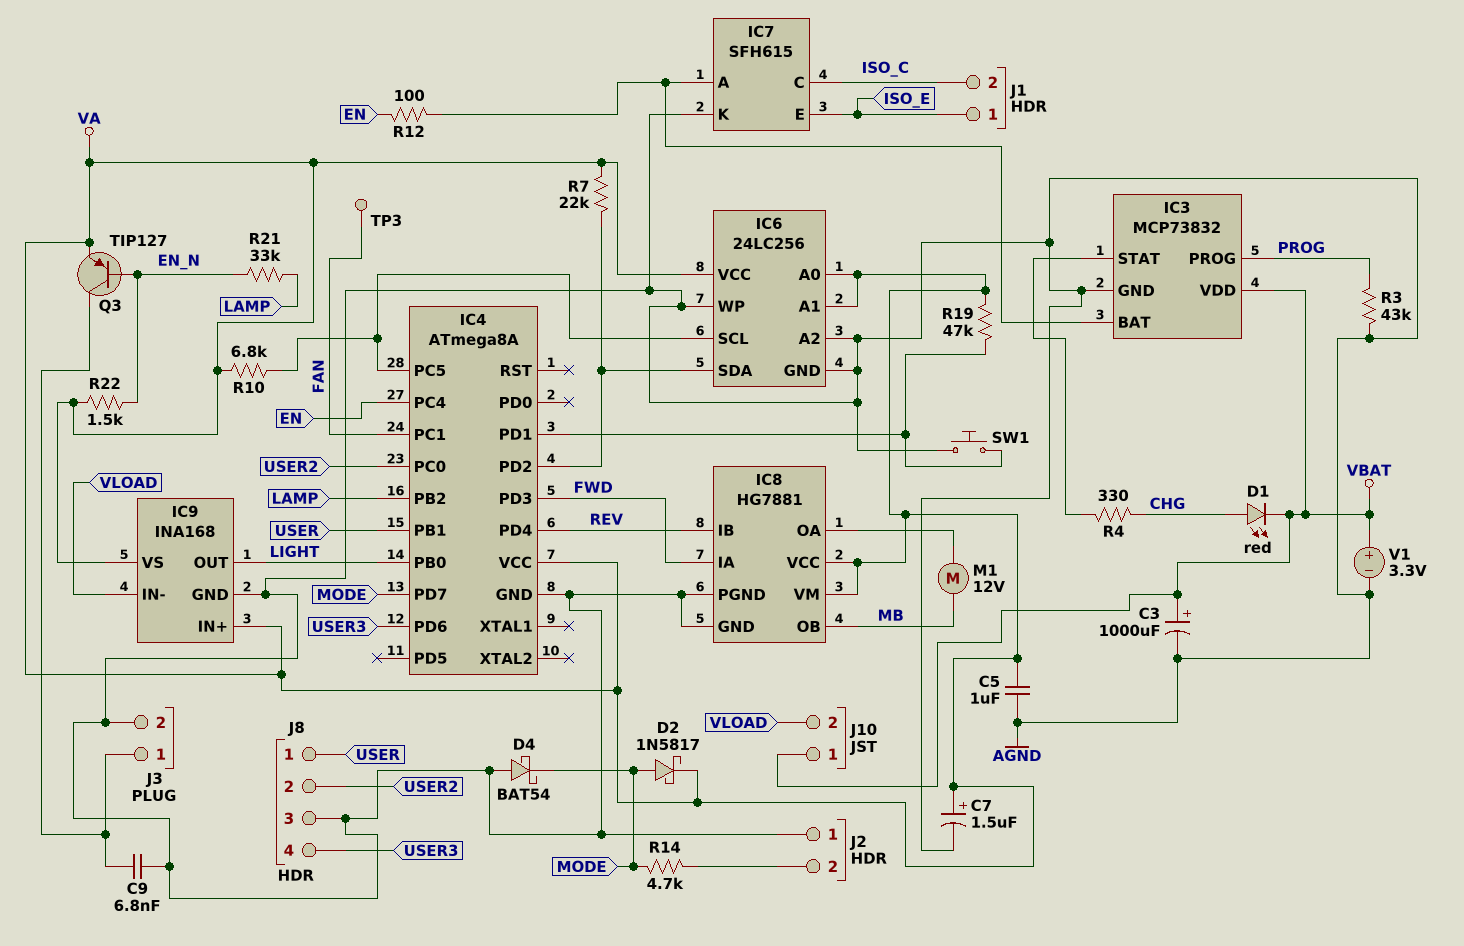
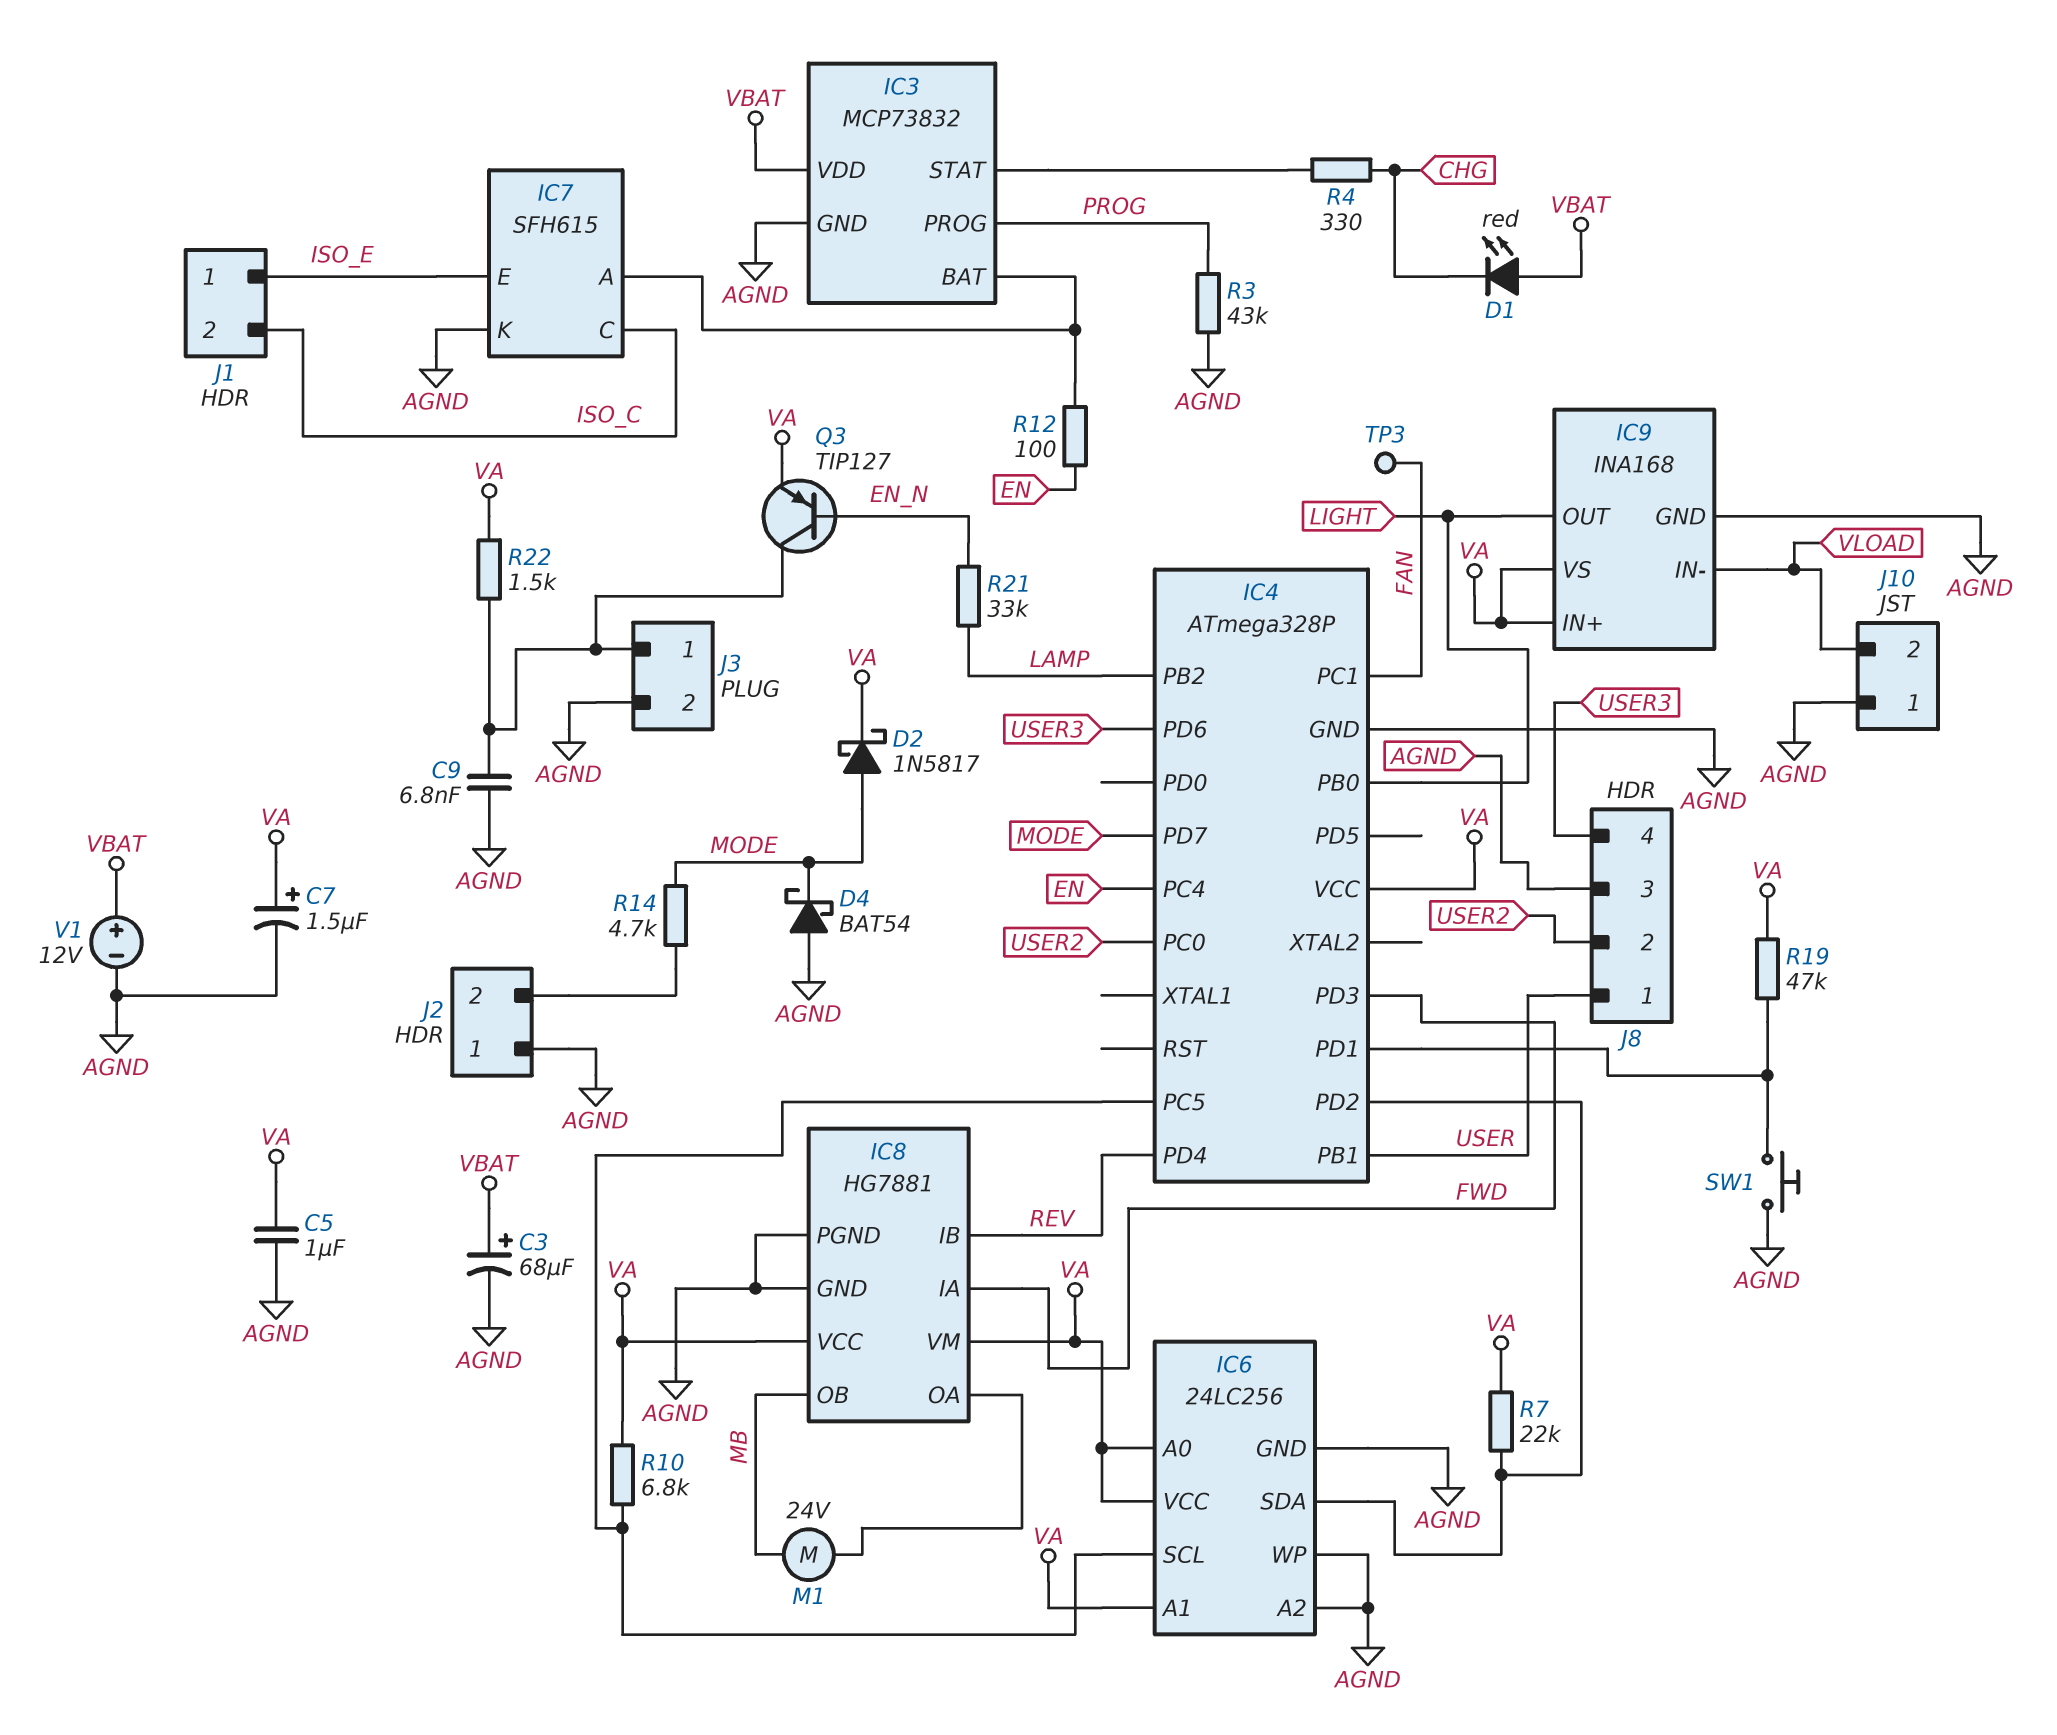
C3: 1000uF (plus VBAT, minus AGND) -> 68uF (plus VBAT, minus AGND)
D1: LED red (A CHG, K VBAT) -> LED red (A VBAT, K CHG)
IC4: ATmega8A -> ATmega328P
J10 pin 1: VBAT -> AGND
M1: motor 12V (IC8/OA, MB) -> motor 24V (IC8/OA, MB)
R22: 1.5k (EN_N, VA) -> 1.5k (J3/1, VA)
V1: 3.3V (plus VBAT, minus AGND) -> 12V (plus VBAT, minus AGND)

